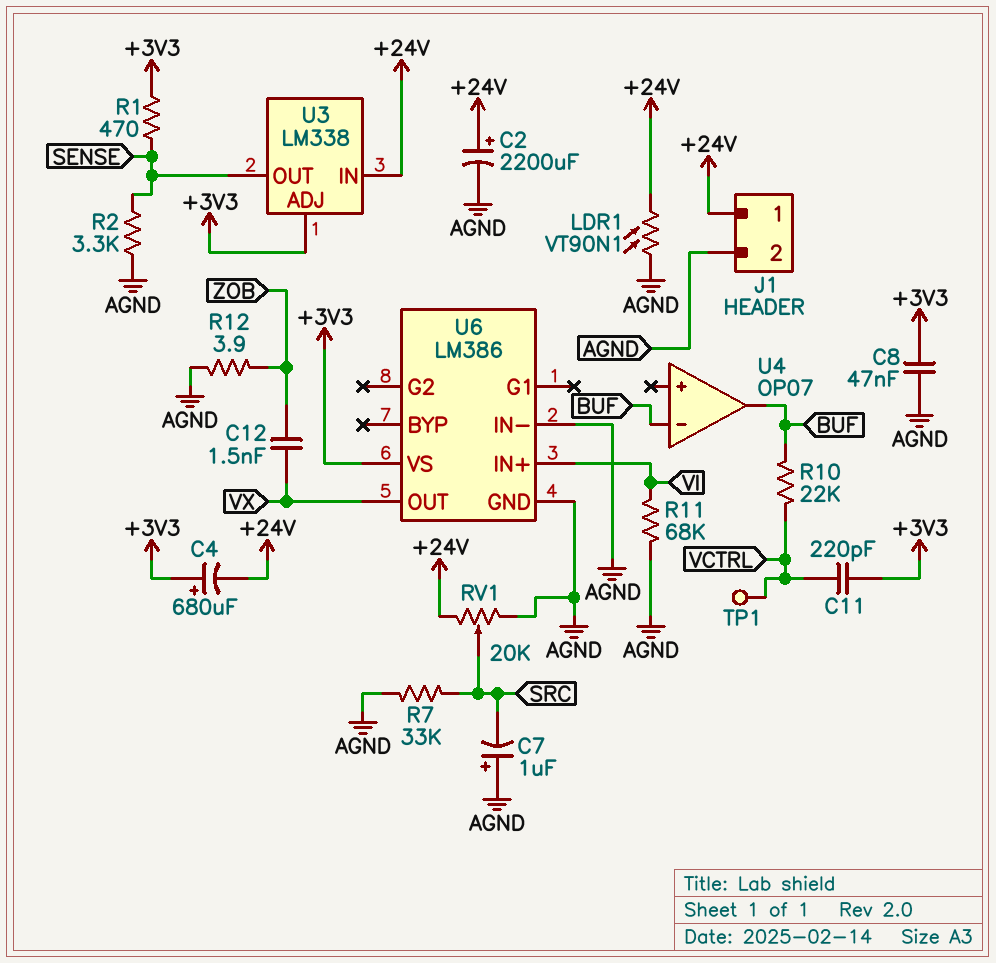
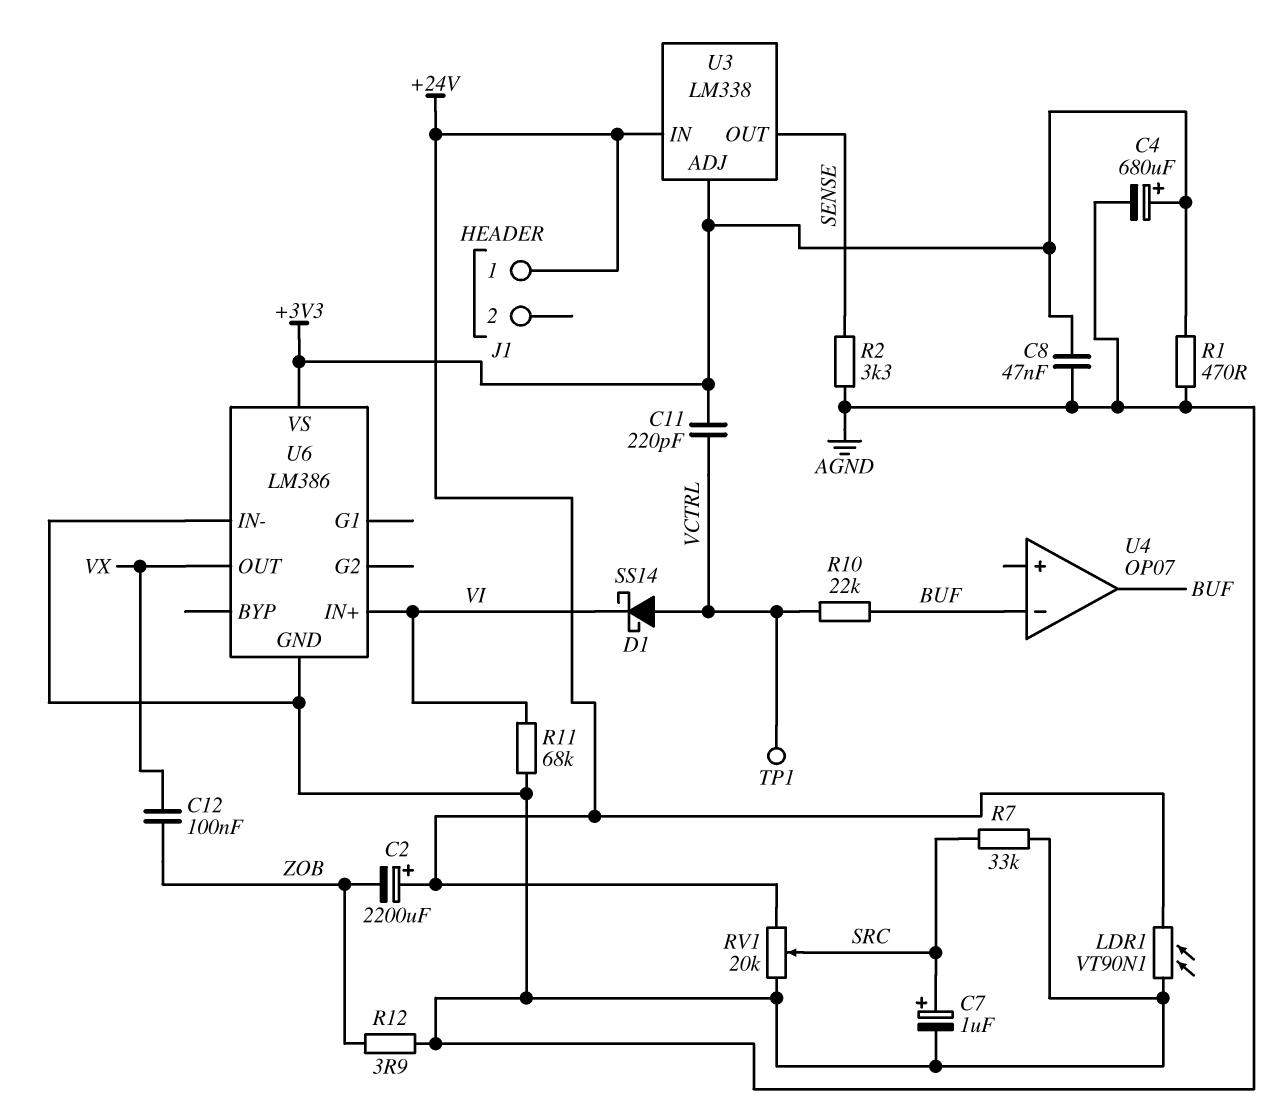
C2: 2200uF (plus +24V, minus AGND) -> 2200uF (plus +24V, minus ZOB)
C4: 680uF (plus +3V3, minus +24V) -> 680uF (plus +3V3, minus AGND)
C7: 1uF (plus AGND, minus SRC) -> 1uF (plus SRC, minus AGND)
C12: 1.5nF (VX, ZOB) -> 100nF (VX, ZOB)
D1: none -> schottky SS14 (A VCTRL, K VI)
J1 pin 2: AGND -> none
R1: 470 (+3V3, SENSE) -> 470 (+3V3, AGND)

